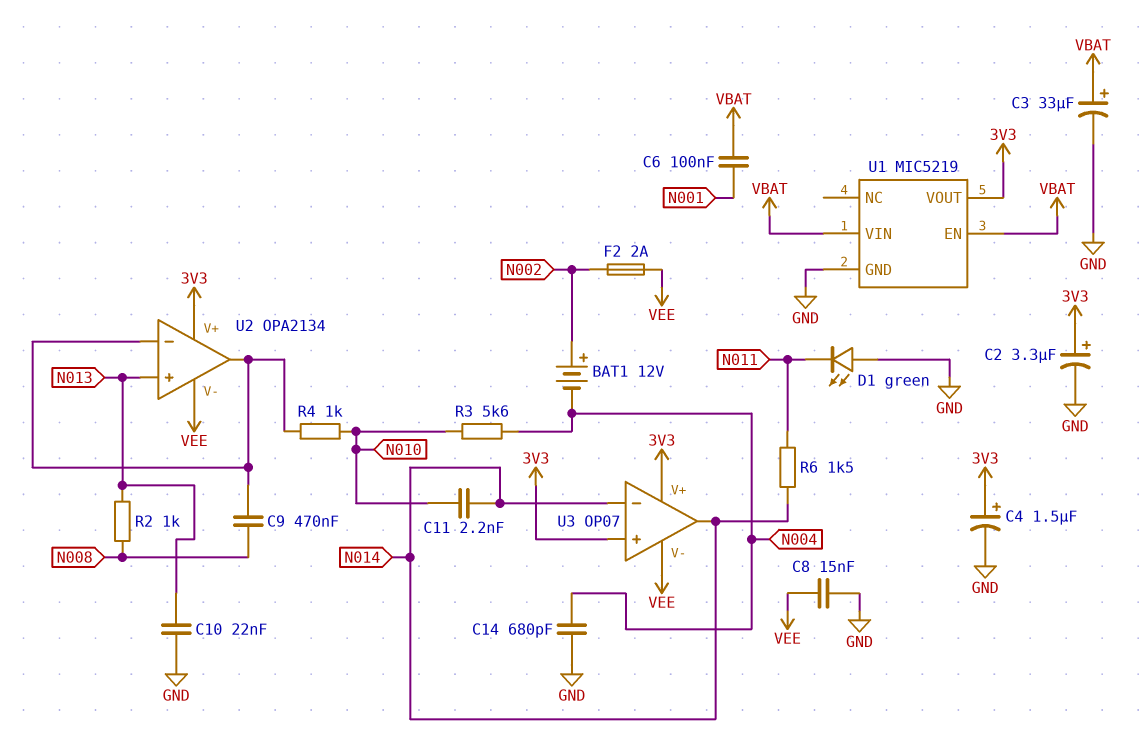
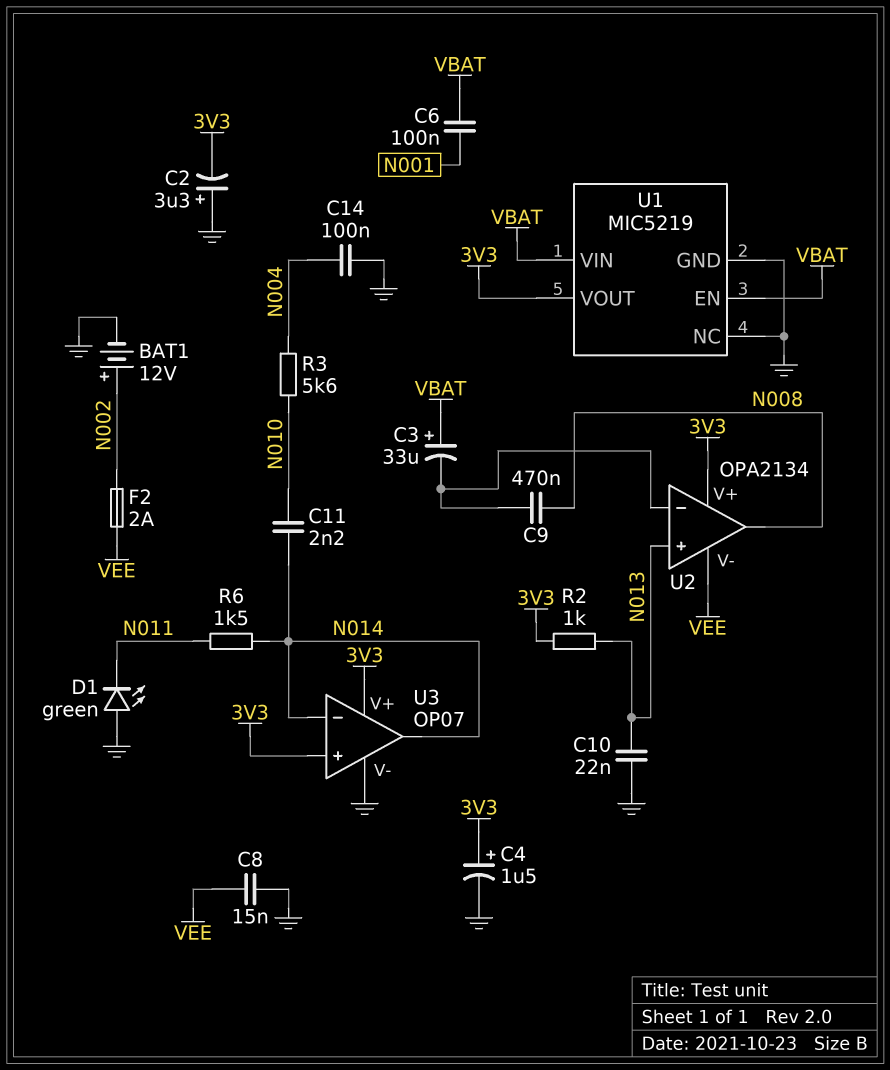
BAT1: 12V (plus N002, minus N004) -> 12V (plus N002, minus GND)
C2: 3.3uF (plus 3V3, minus GND) -> 3.3uF (plus GND, minus 3V3)
C3: 33uF (plus VBAT, minus GND) -> 33uF (plus VBAT, minus U2/in-)
C14: 680pF (GND, N004) -> 100nF (GND, N004)
R2: 1k (N008, N013) -> 1k (3V3, N013)
R4: 1k (N010, U2/in-) -> none
U1 pin NC: none -> GND
U2 pin out: U2/in- -> N008
U3 pin V-: VEE -> GND

